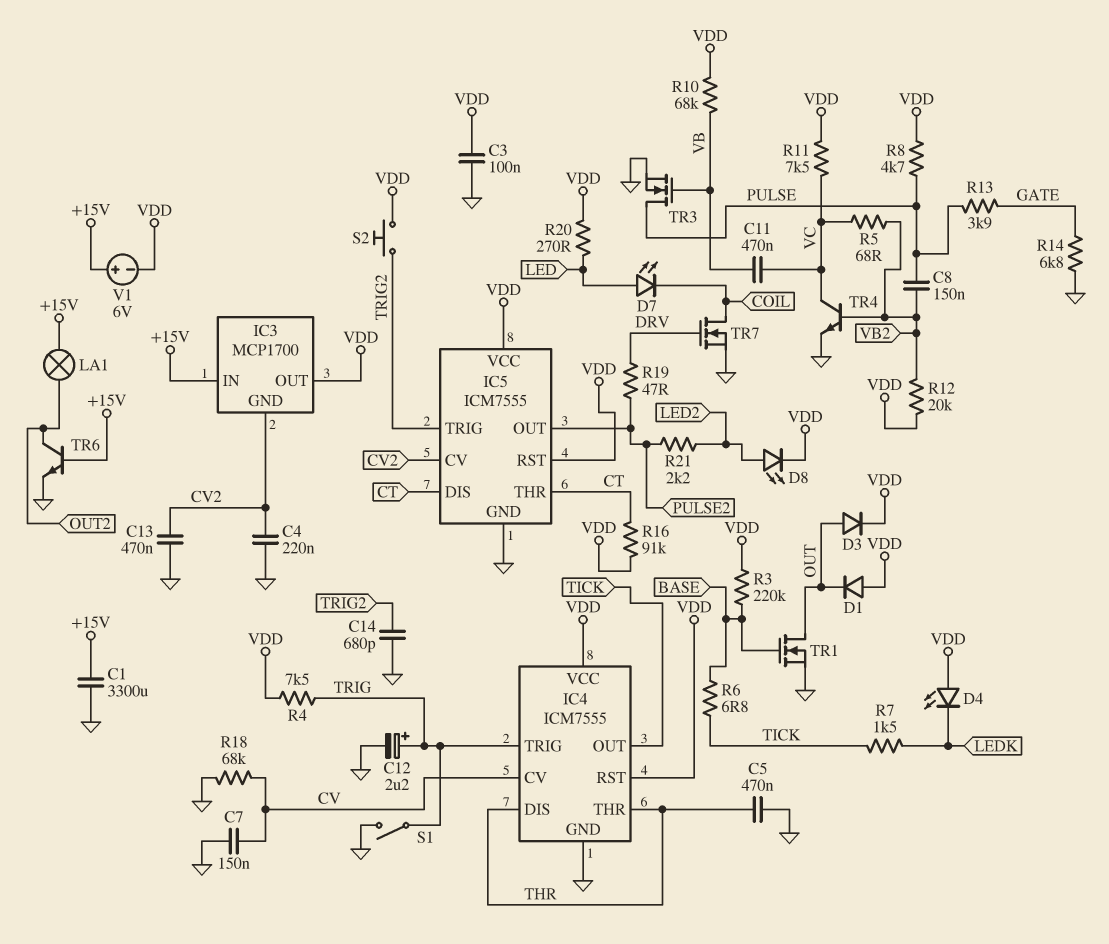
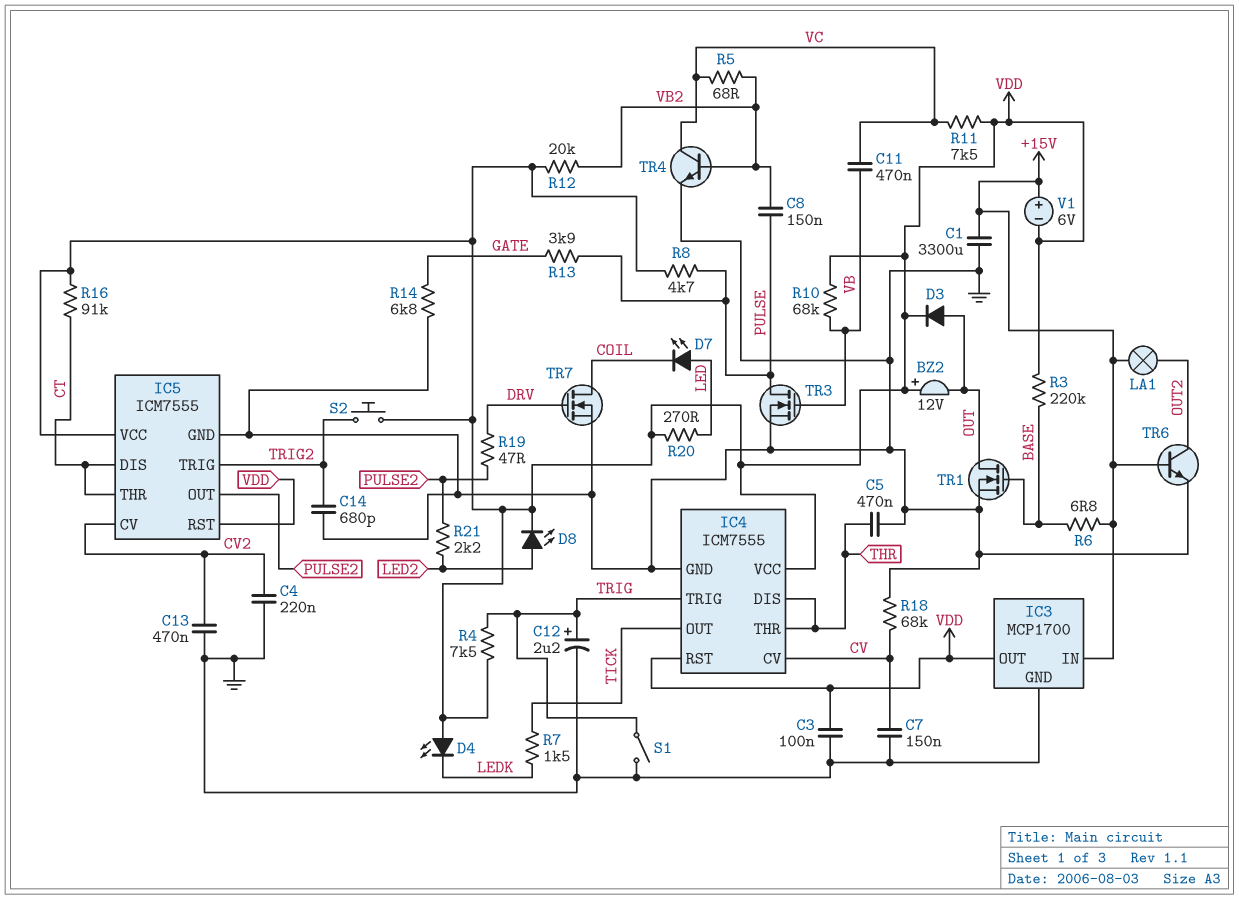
BZ2: none -> buzzer 12V (plus VDD, minus OUT)
D1: diode (A VDD, K OUT) -> none
IC3 pin GND: CV2 -> GND
R6: 6.8 (BASE, TICK) -> 6.8 (+15V, BASE)

